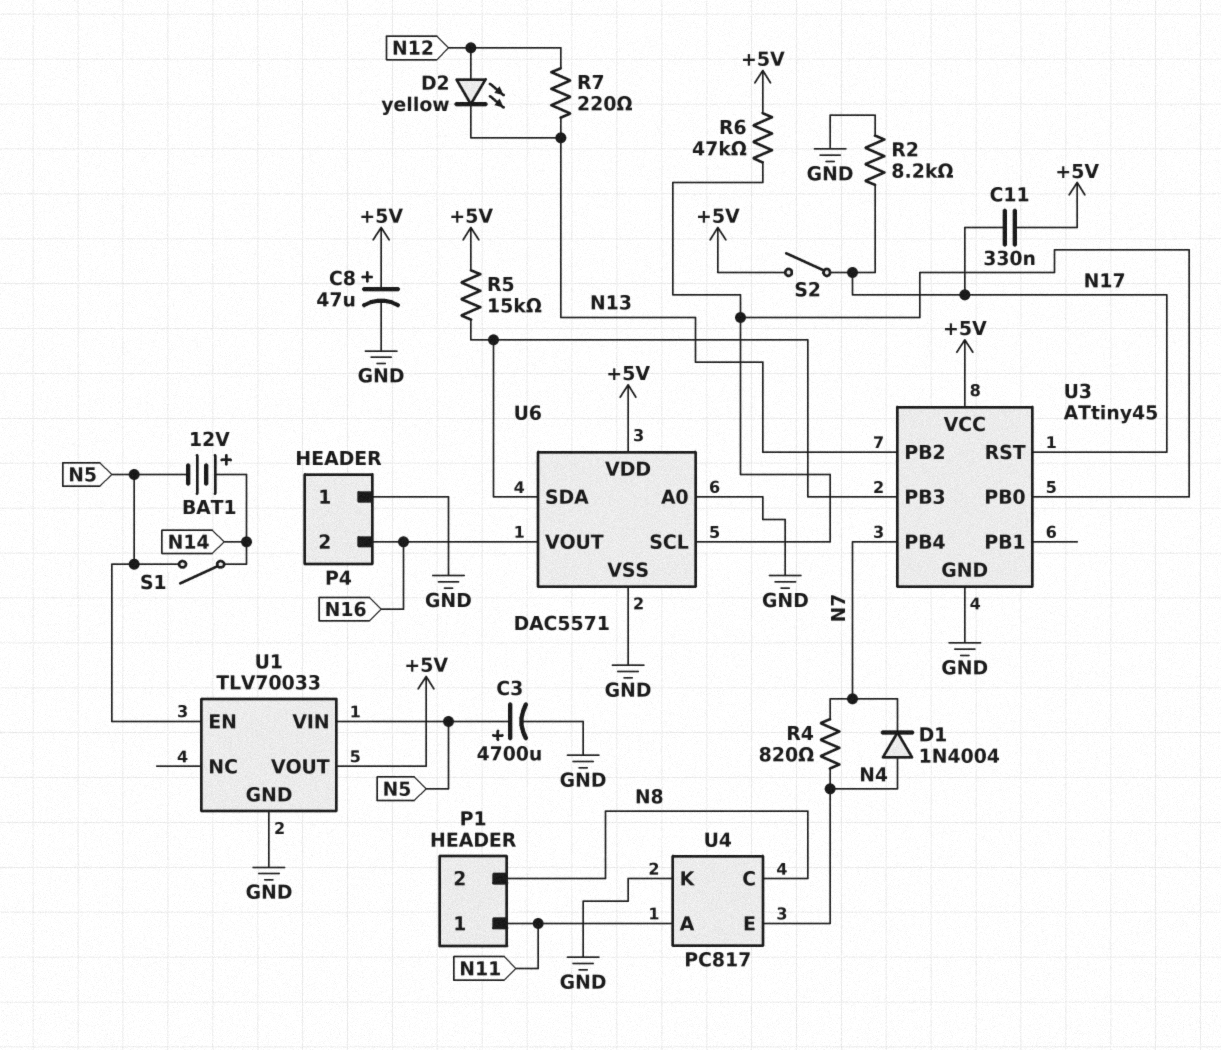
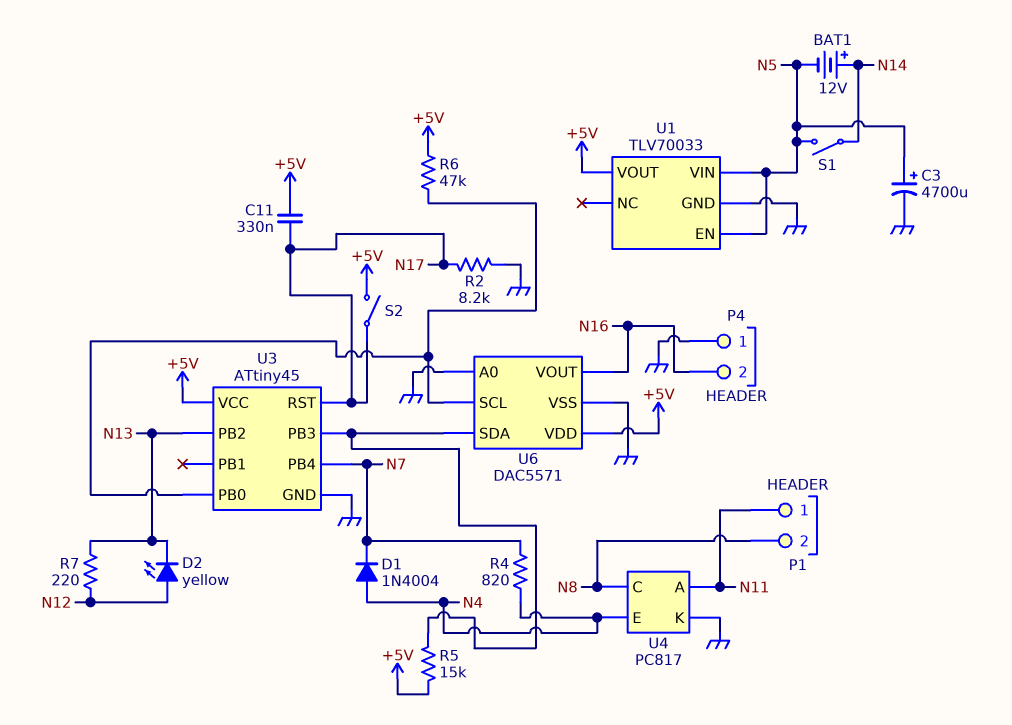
C8: 47uF (plus +5V, minus GND) -> none

